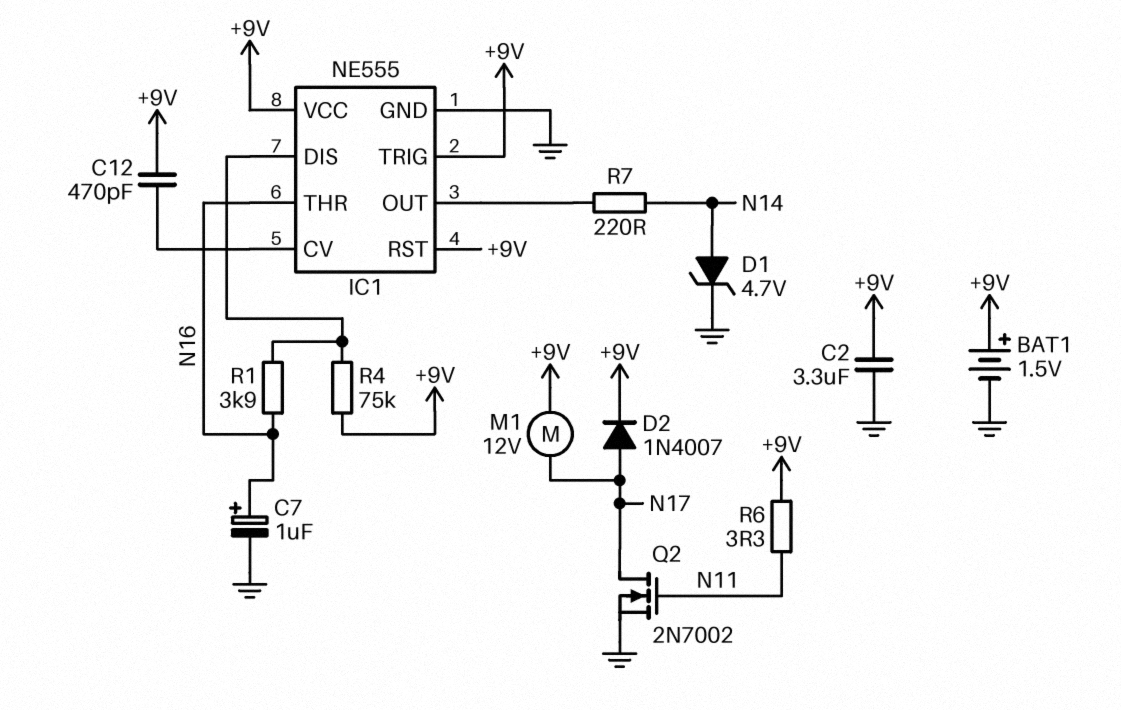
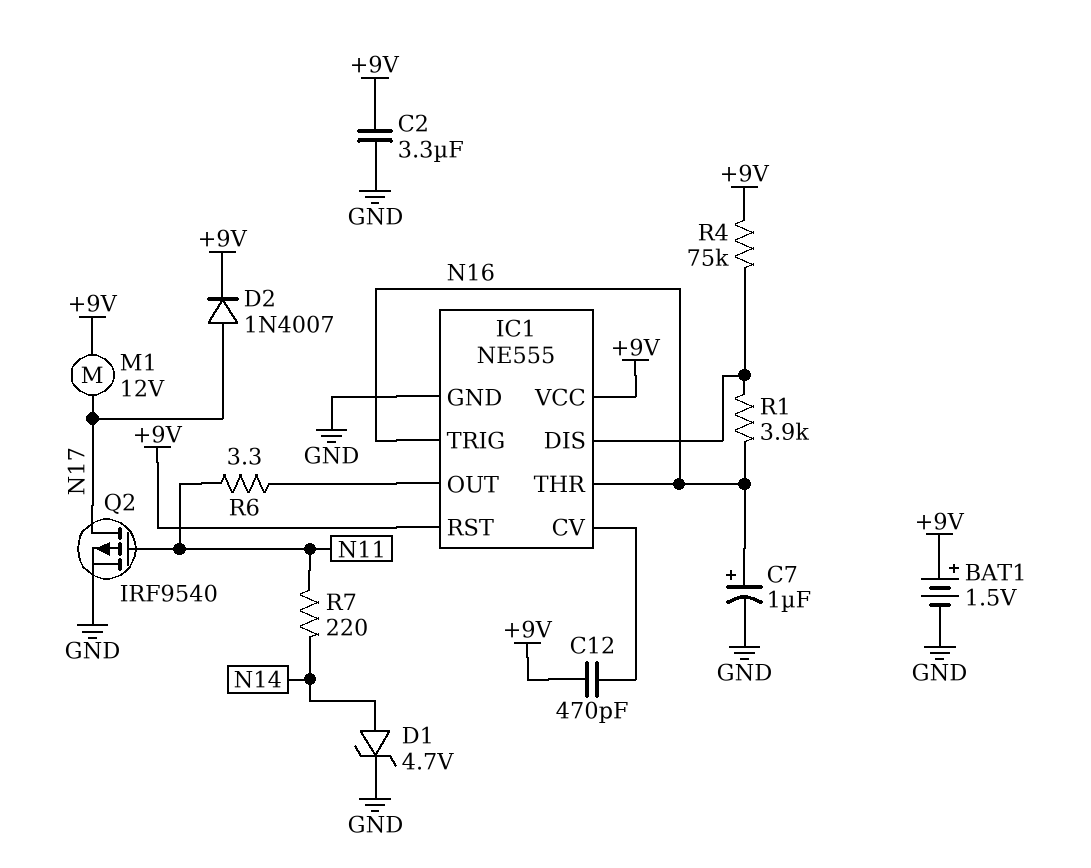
IC1 pin TRIG: +9V -> N16
Q2: NMOS 2N7002 (G N11, D N17, S GND) -> PMOS IRF9540 (G N11, D N17, S GND)
R6: 3.3 (+9V, N11) -> 3.3 (IC1/OUT, N11)
R7: 220 (IC1/OUT, N14) -> 220 (N11, N14)

